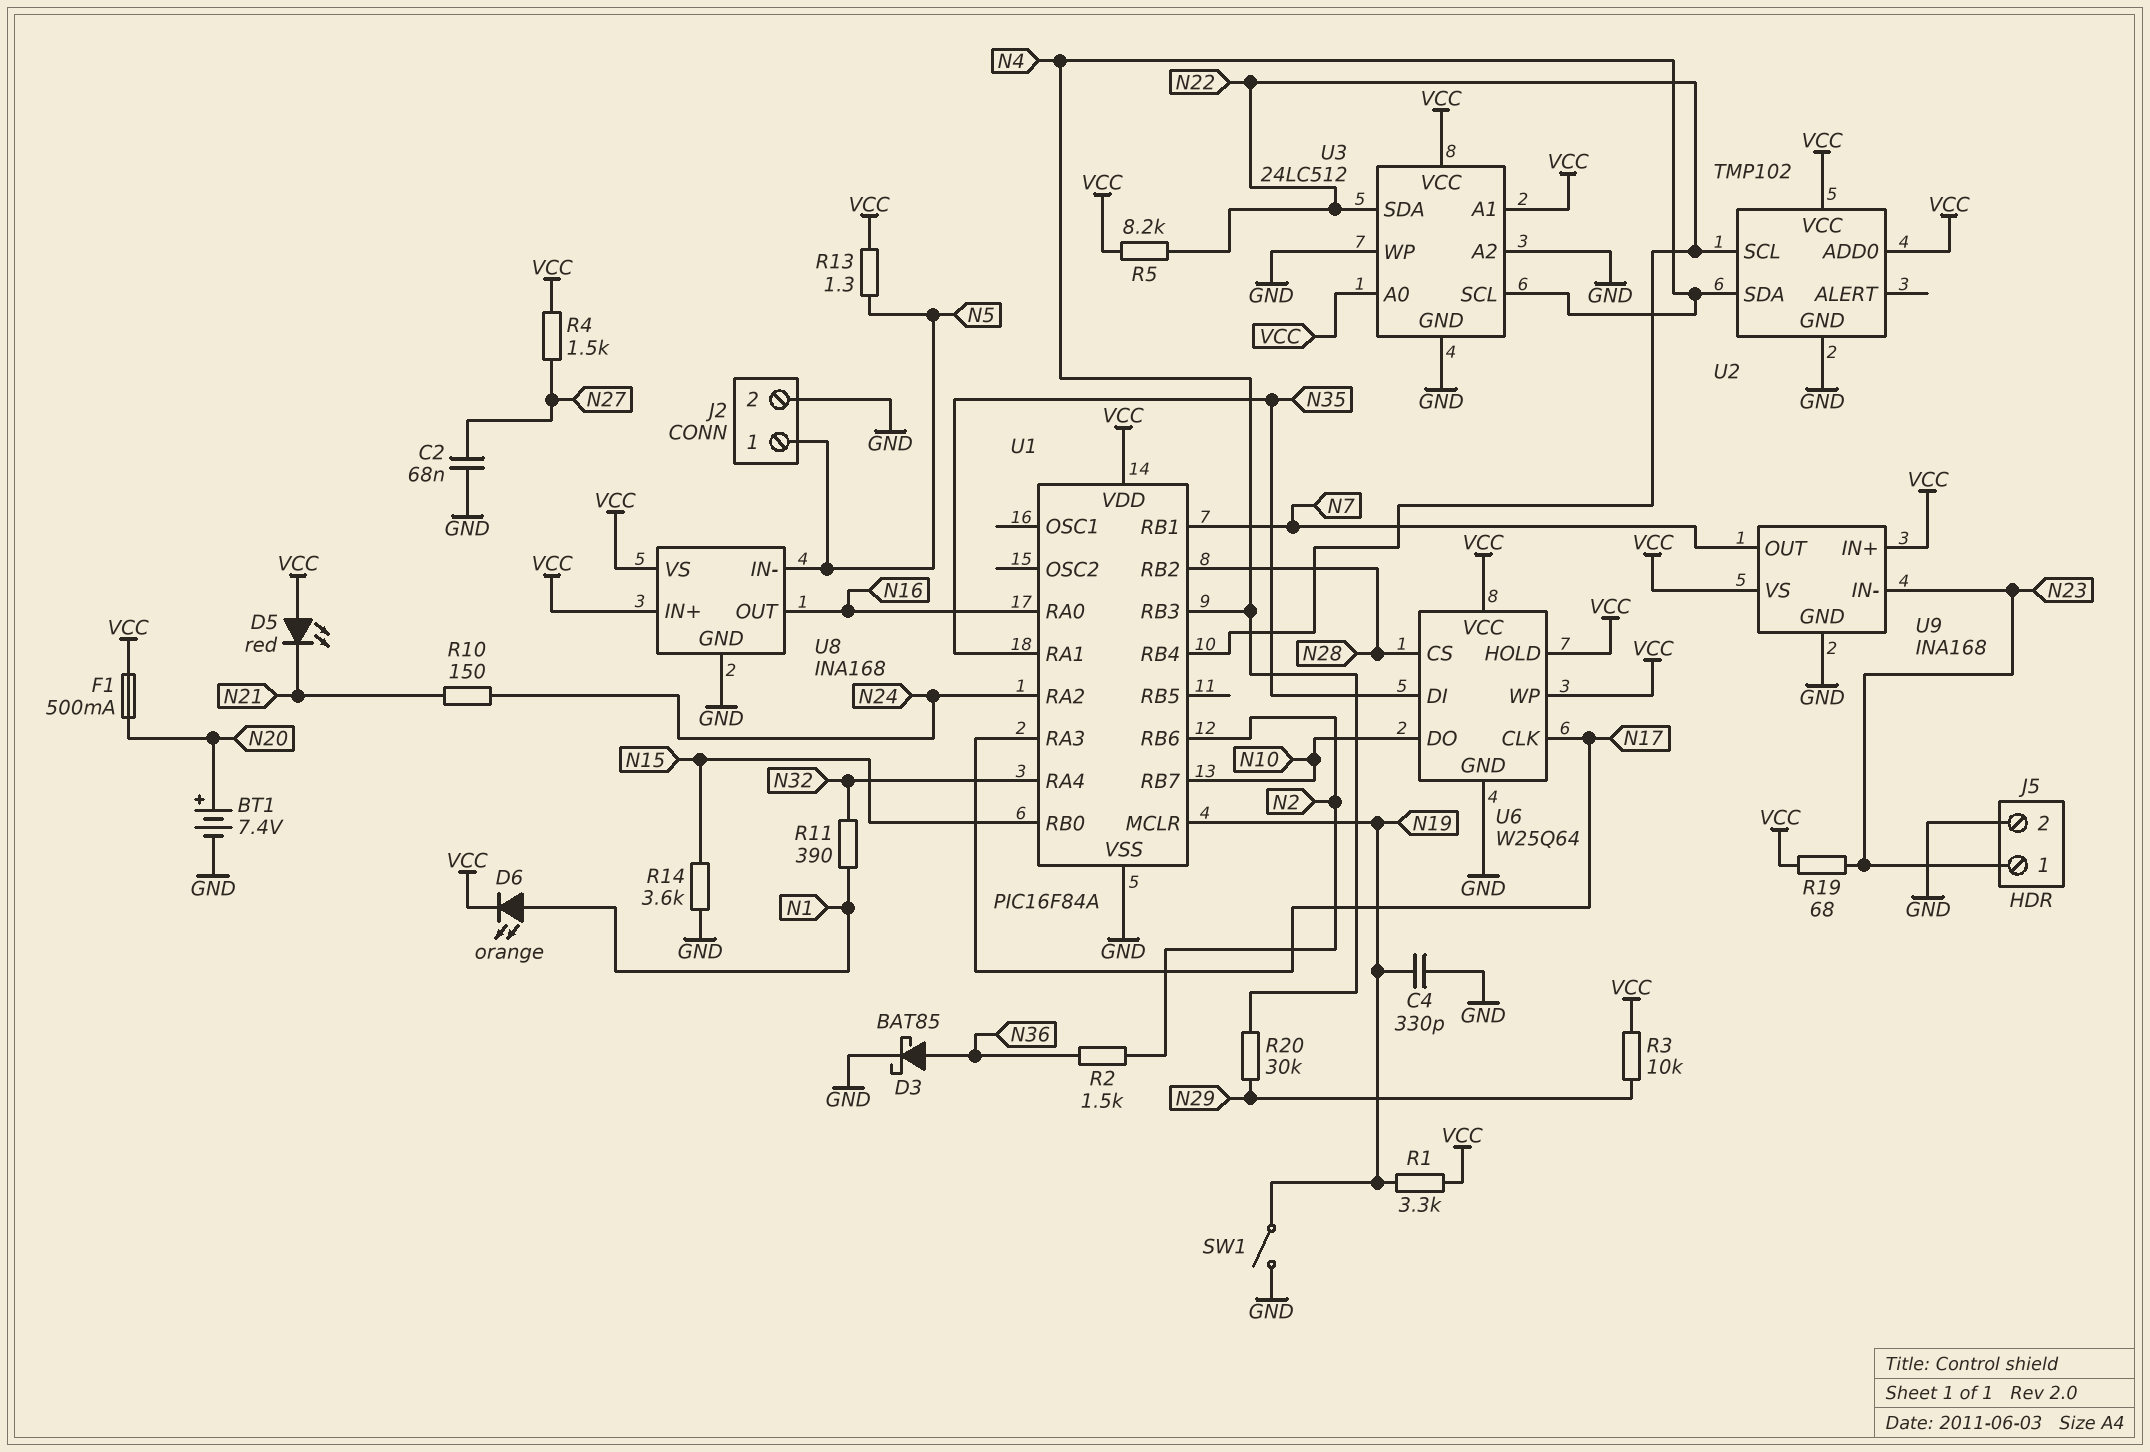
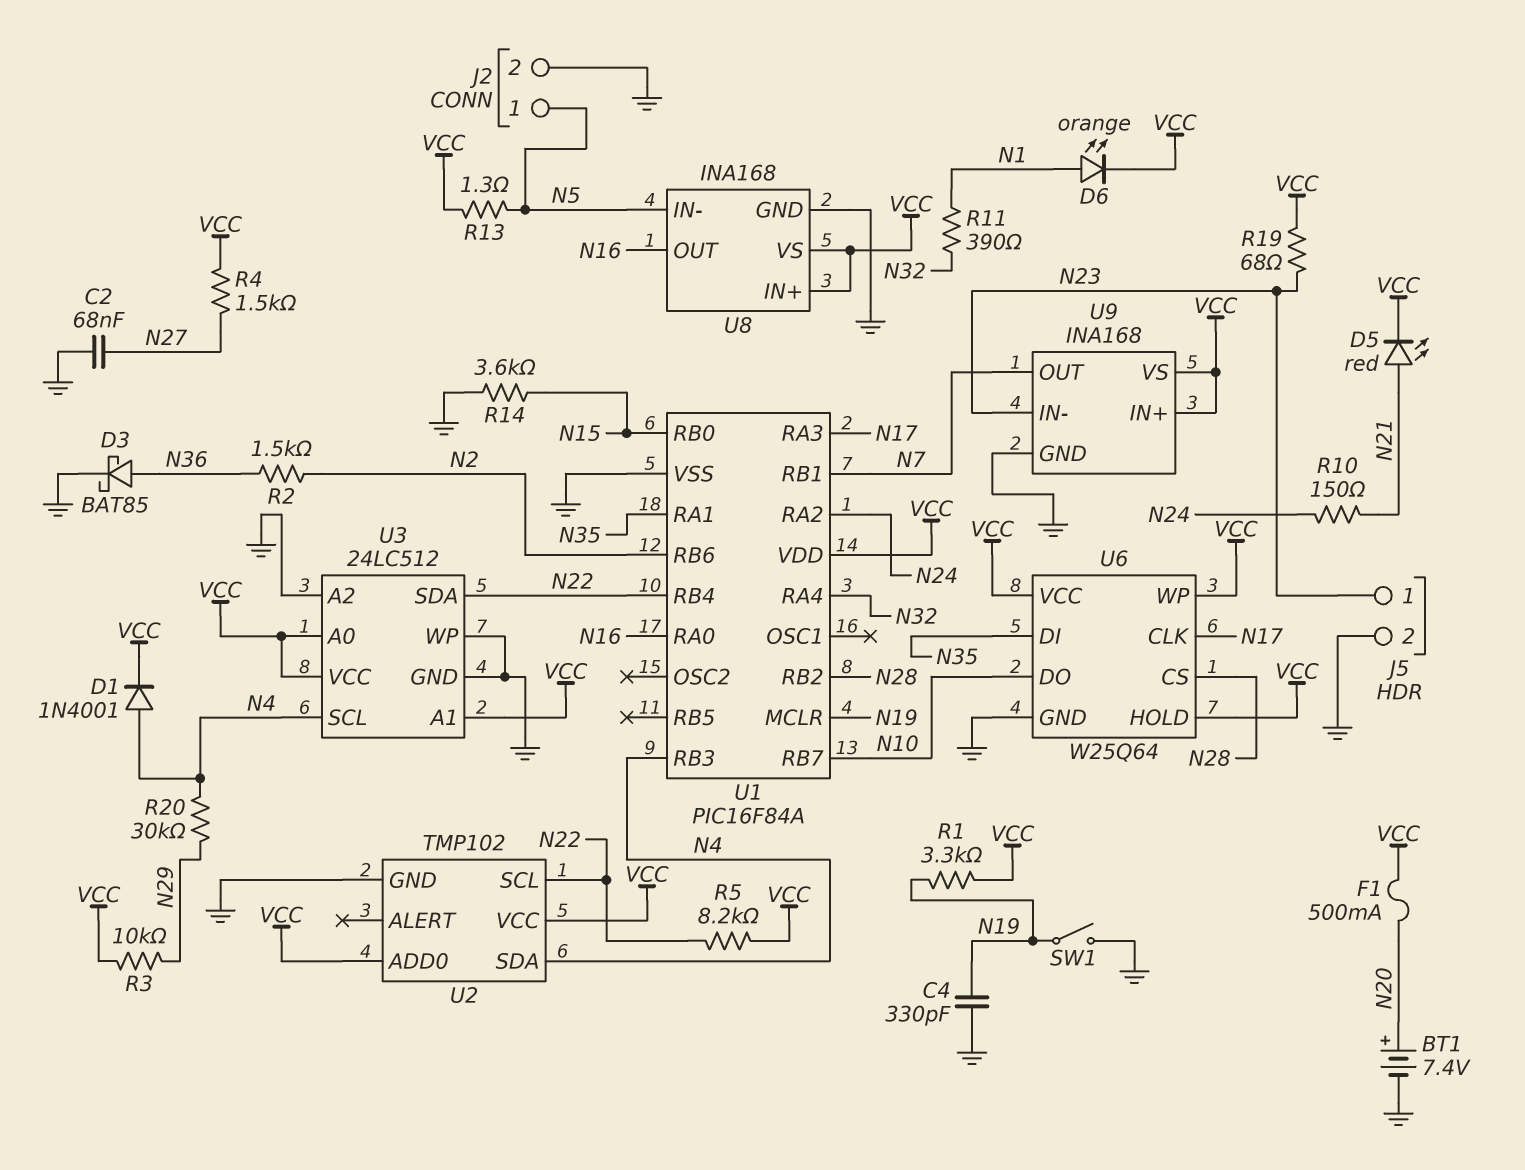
D1: none -> diode 1N4001 (A N4, K VCC)
D5: LED red (A VCC, K N21) -> LED red (A N21, K VCC)

